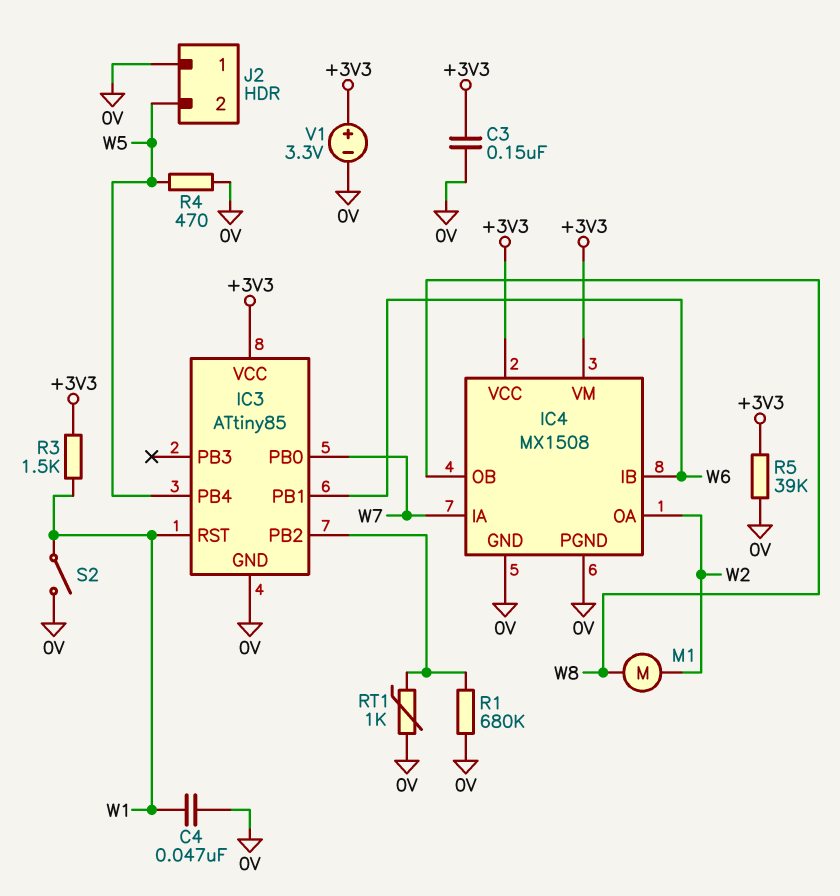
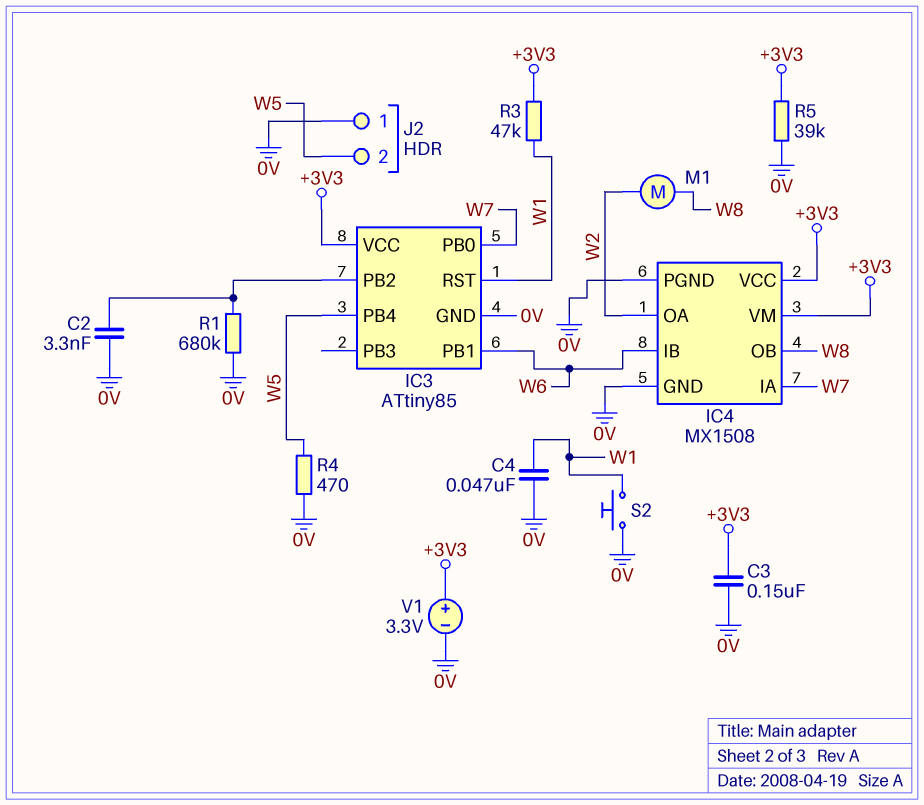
C2: none -> 3.3nF (0V, IC3/PB2)
R3: 1.5k (+3V3, W1) -> 47k (+3V3, W1)
RT1: 1k (0V, IC3/PB2) -> none
S2: switch (0V, W1) -> button (0V, W1)

